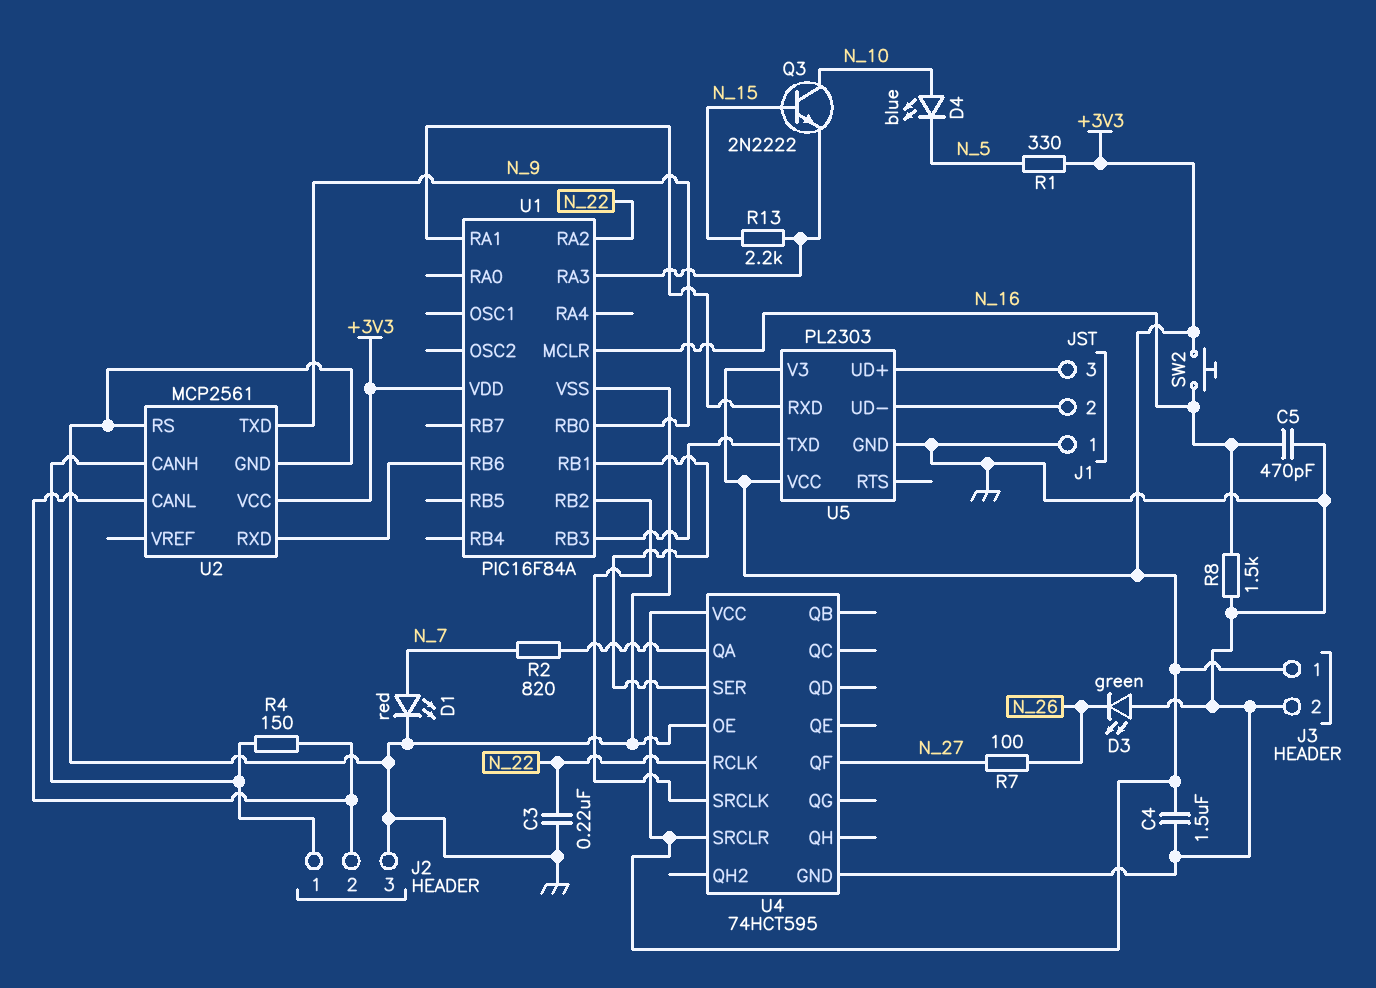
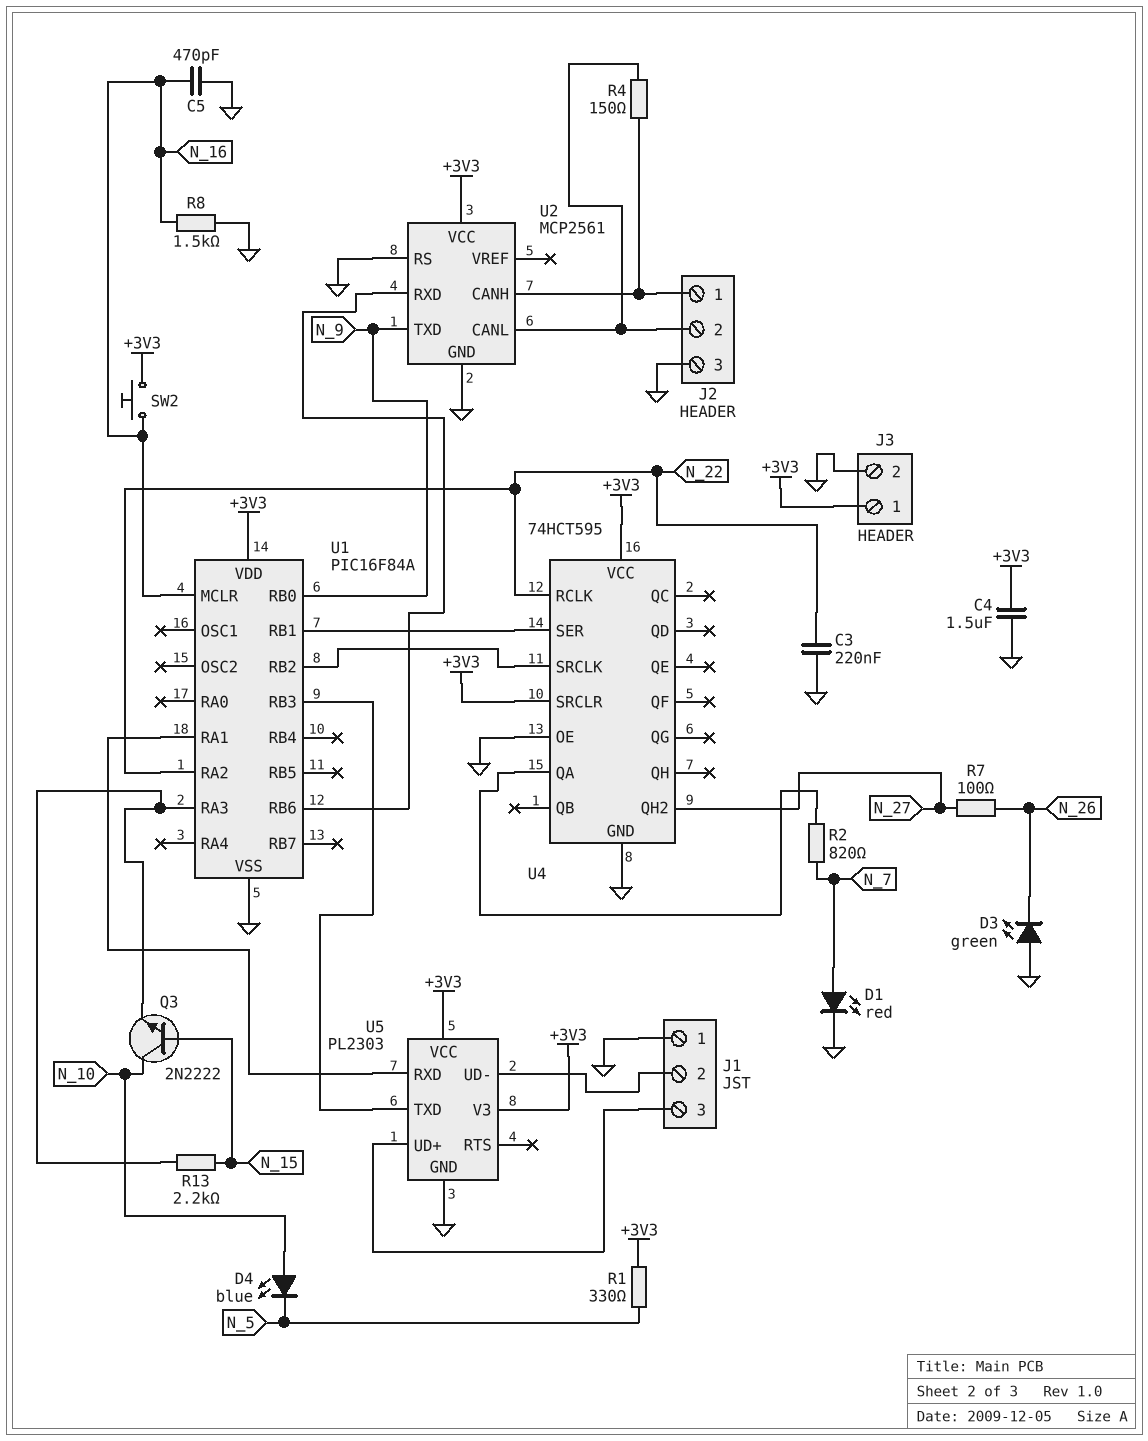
U4 pin QF: N_27 -> none
U4 pin QH2: none -> N_27

